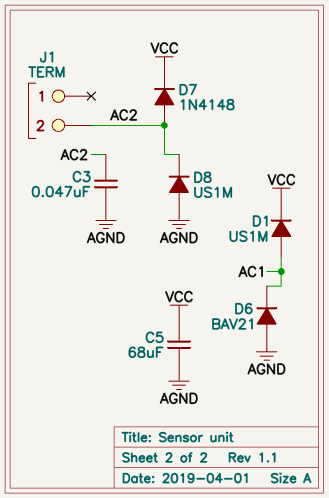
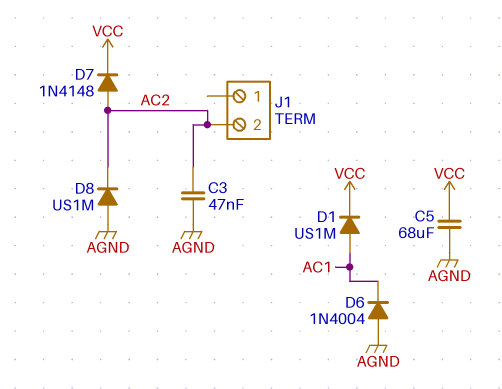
D6: diode BAV21 (A AGND, K AC1) -> diode 1N4004 (A AGND, K AC1)

